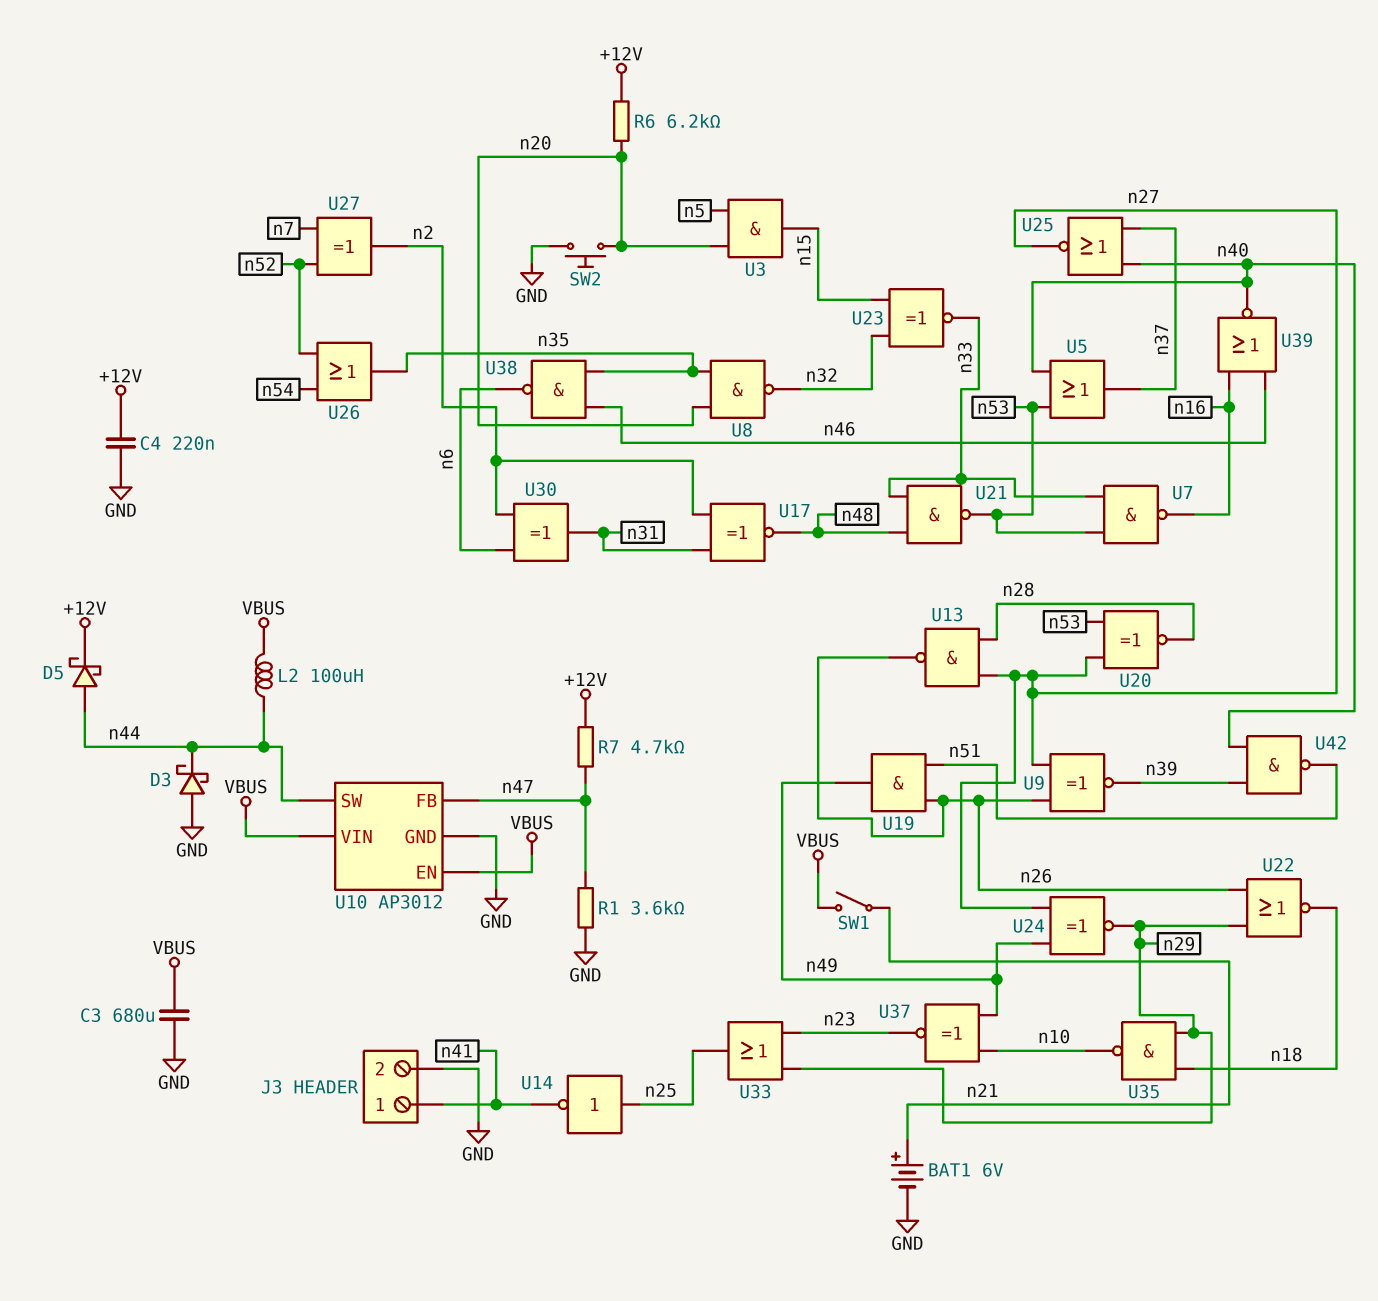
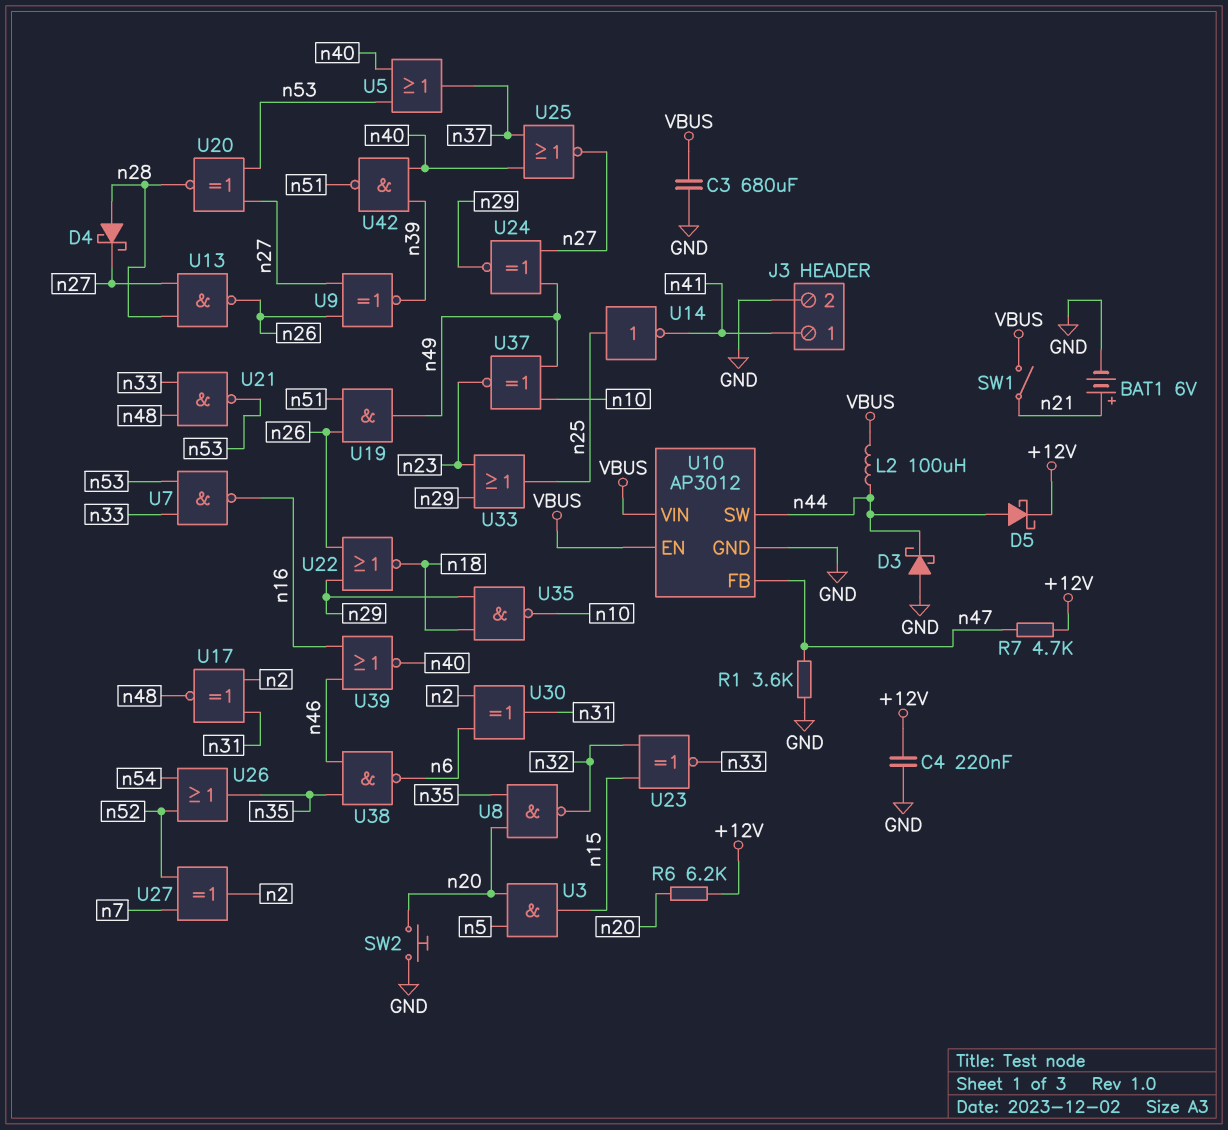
D4: none -> schottky (A n28, K n27)

